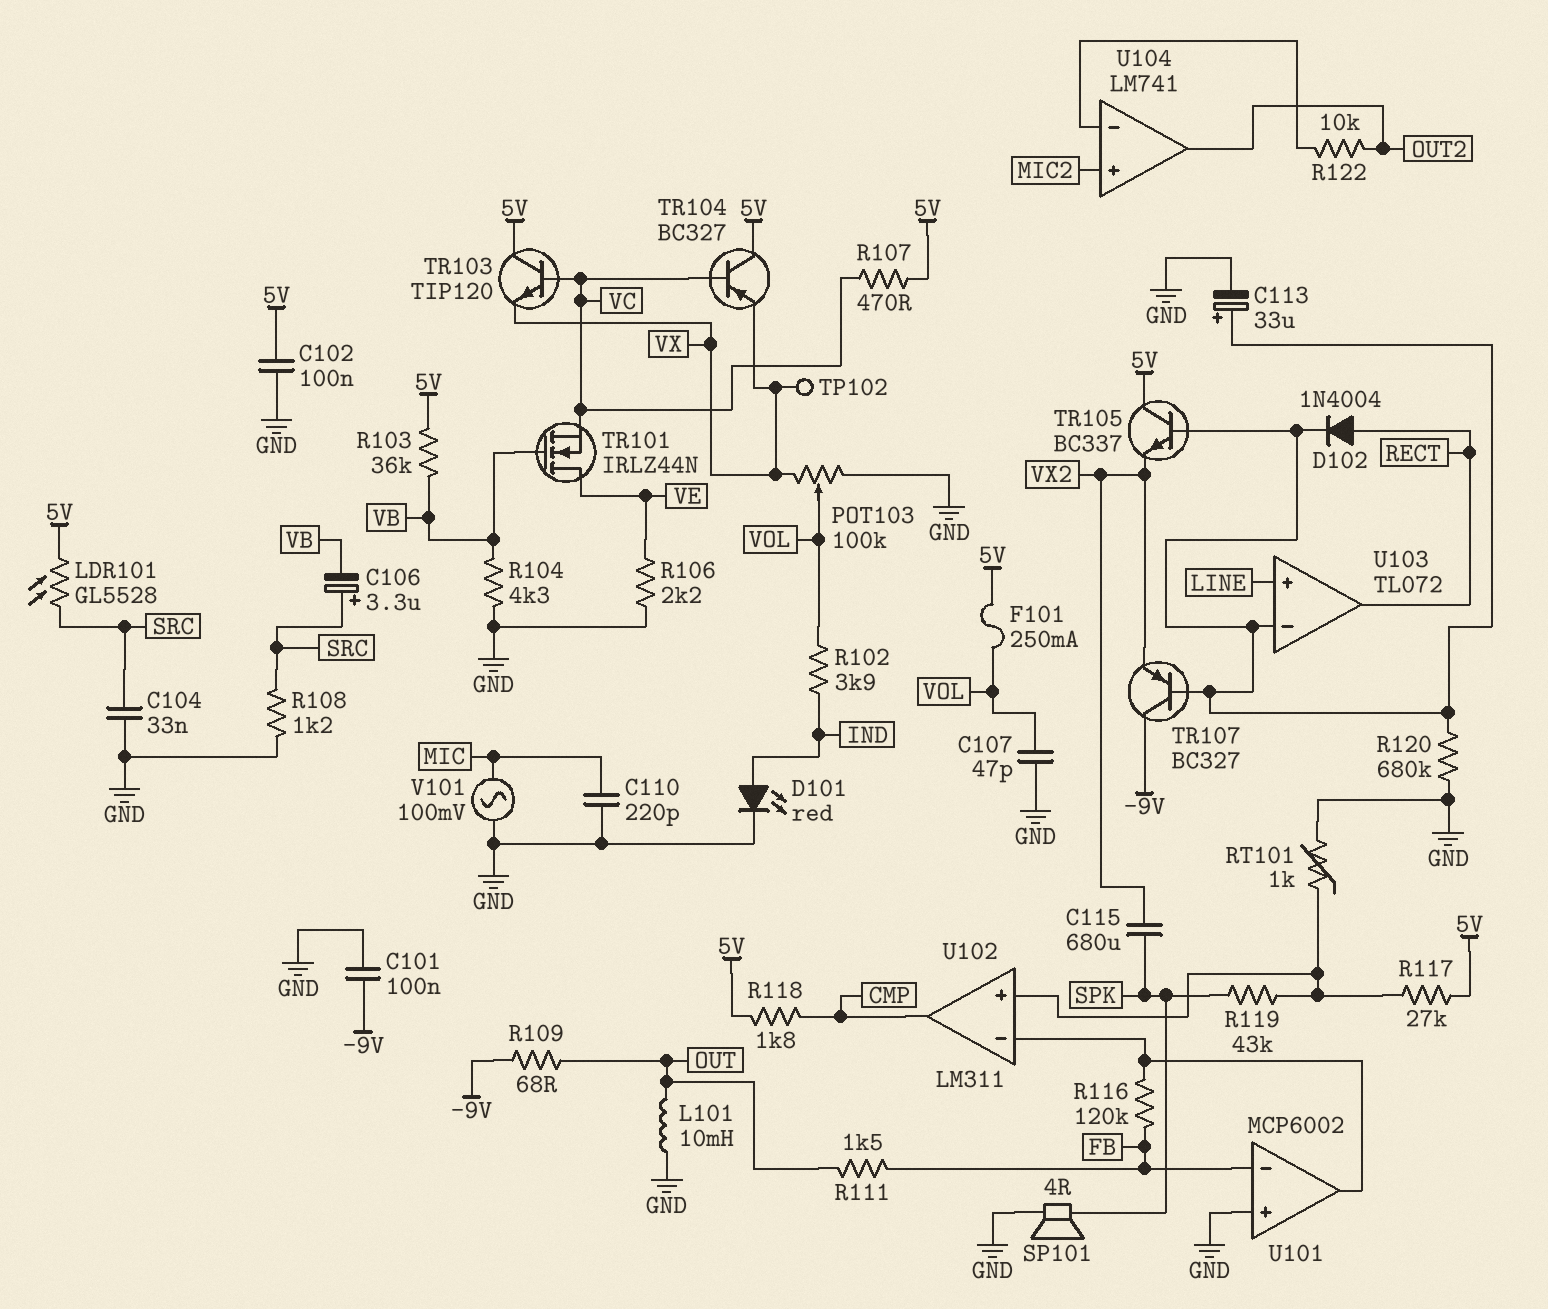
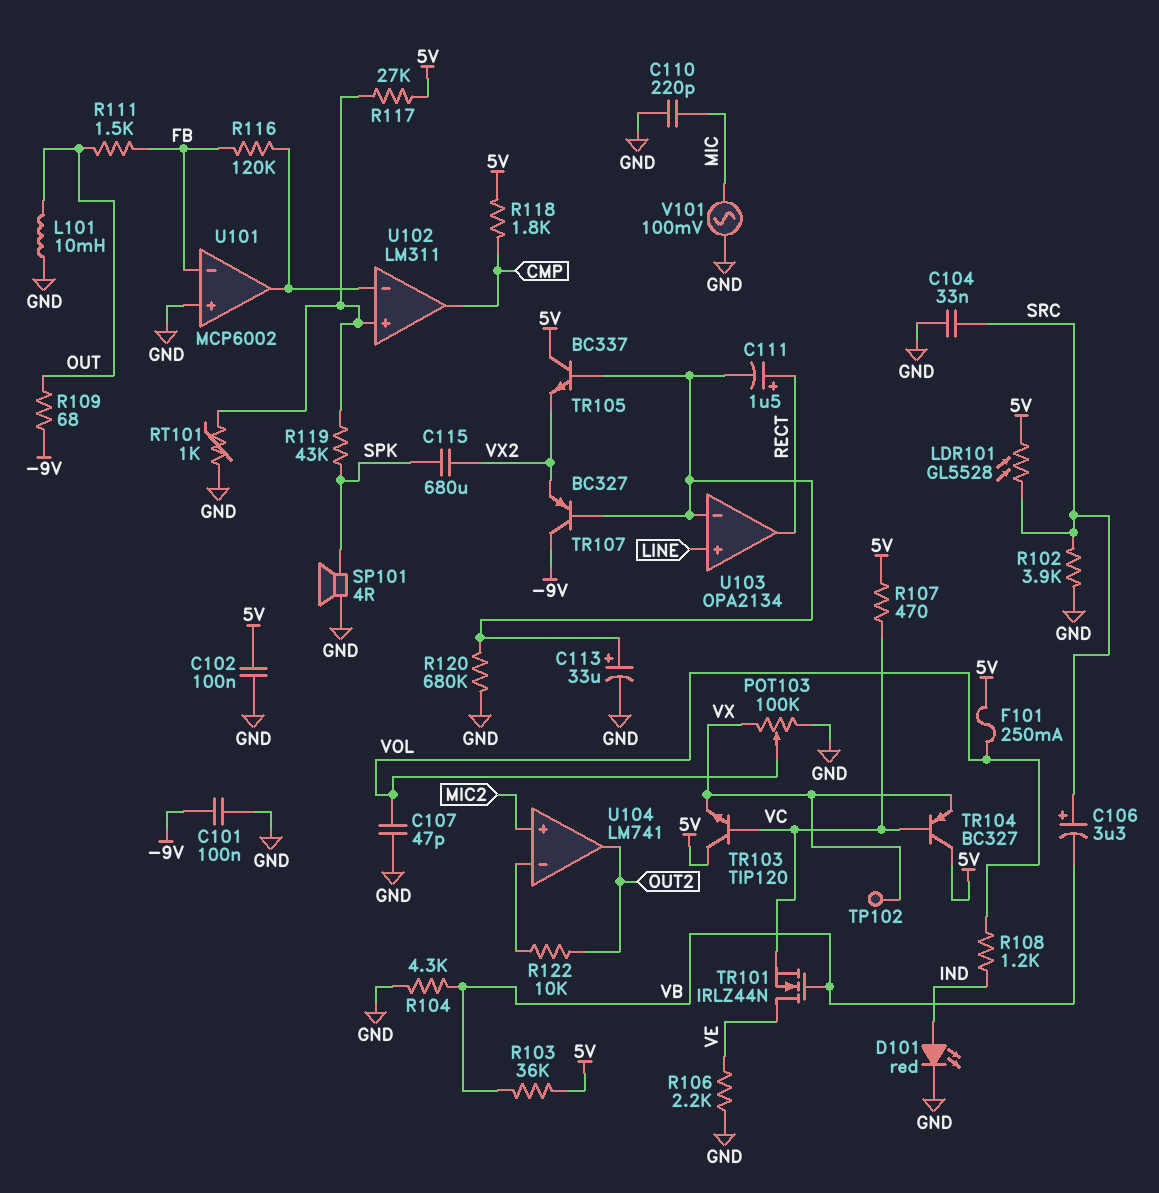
C111: none -> 1.5uF (plus RECT, minus U103/in-)
D102: diode 1N4004 (A RECT, K U103/in-) -> none
R102: 3.9k (IND, VOL) -> 3.9k (GND, SRC)
R108: 1.2k (GND, SRC) -> 1.2k (IND, VOL)
U103: TL072 -> OPA2134

